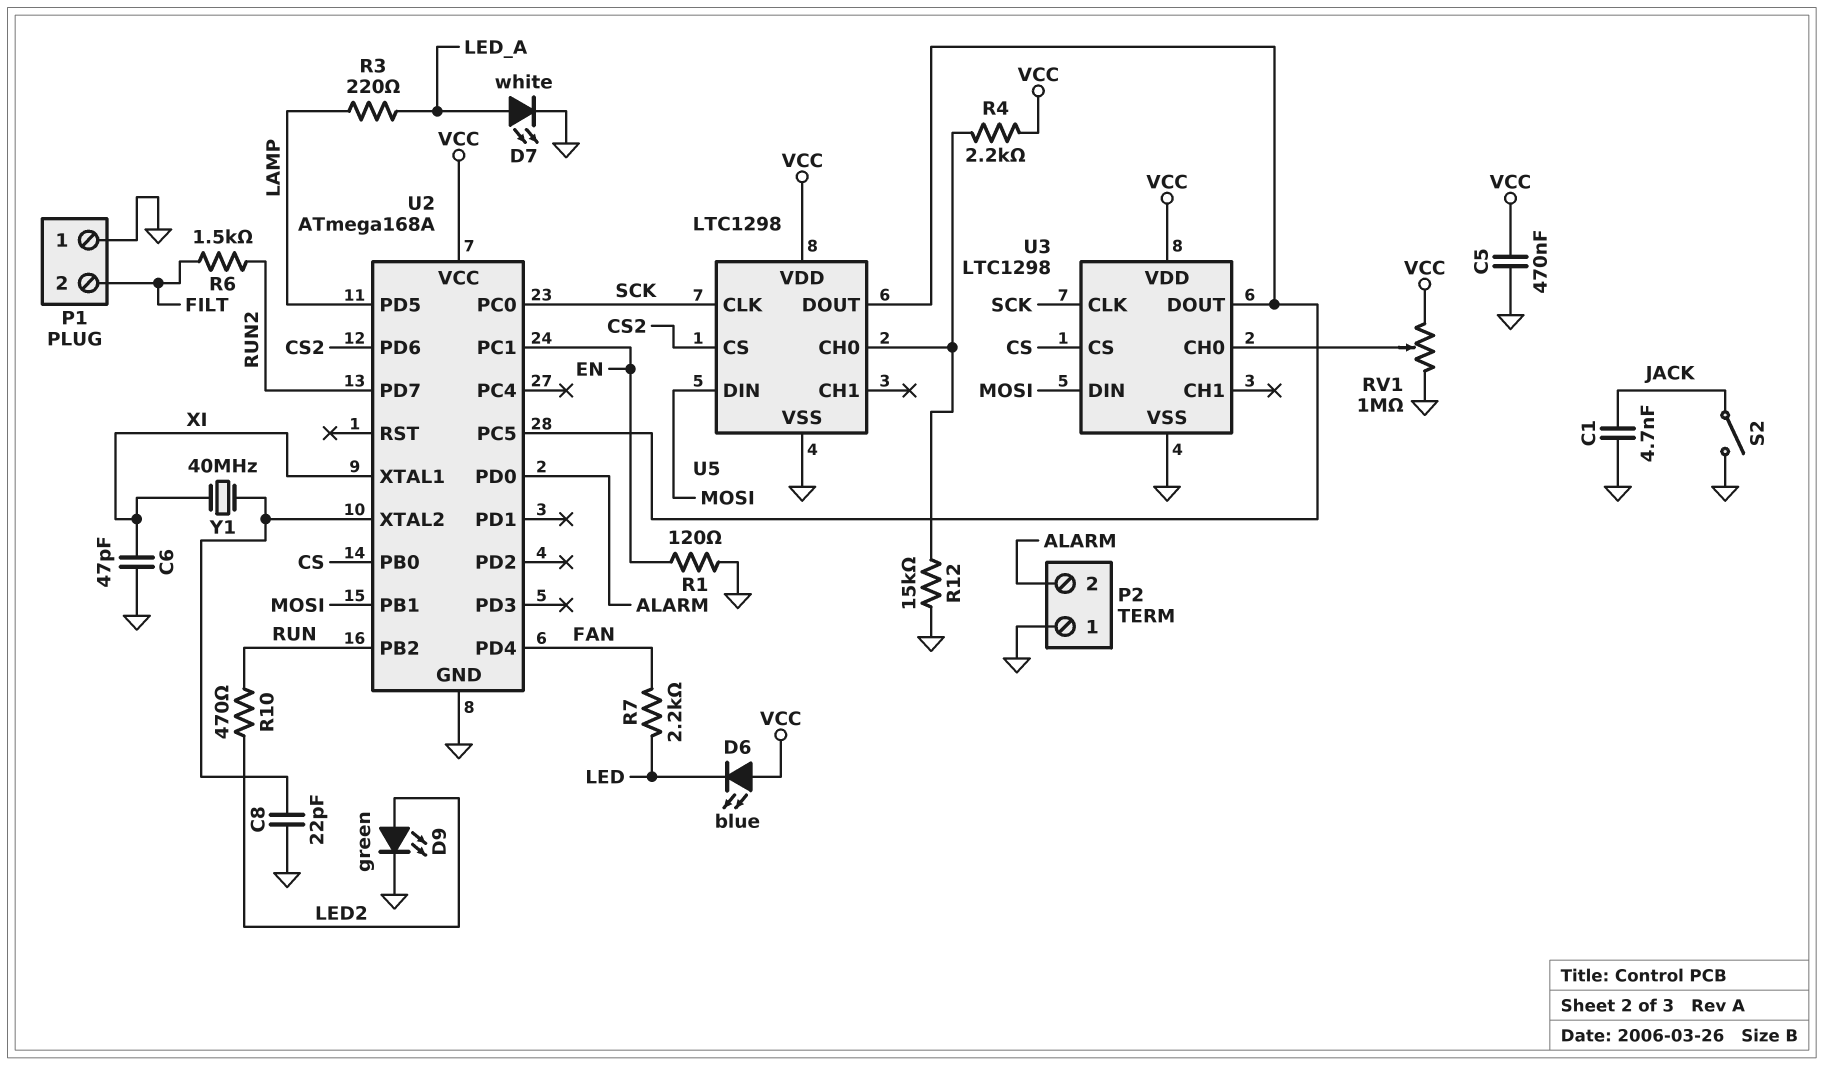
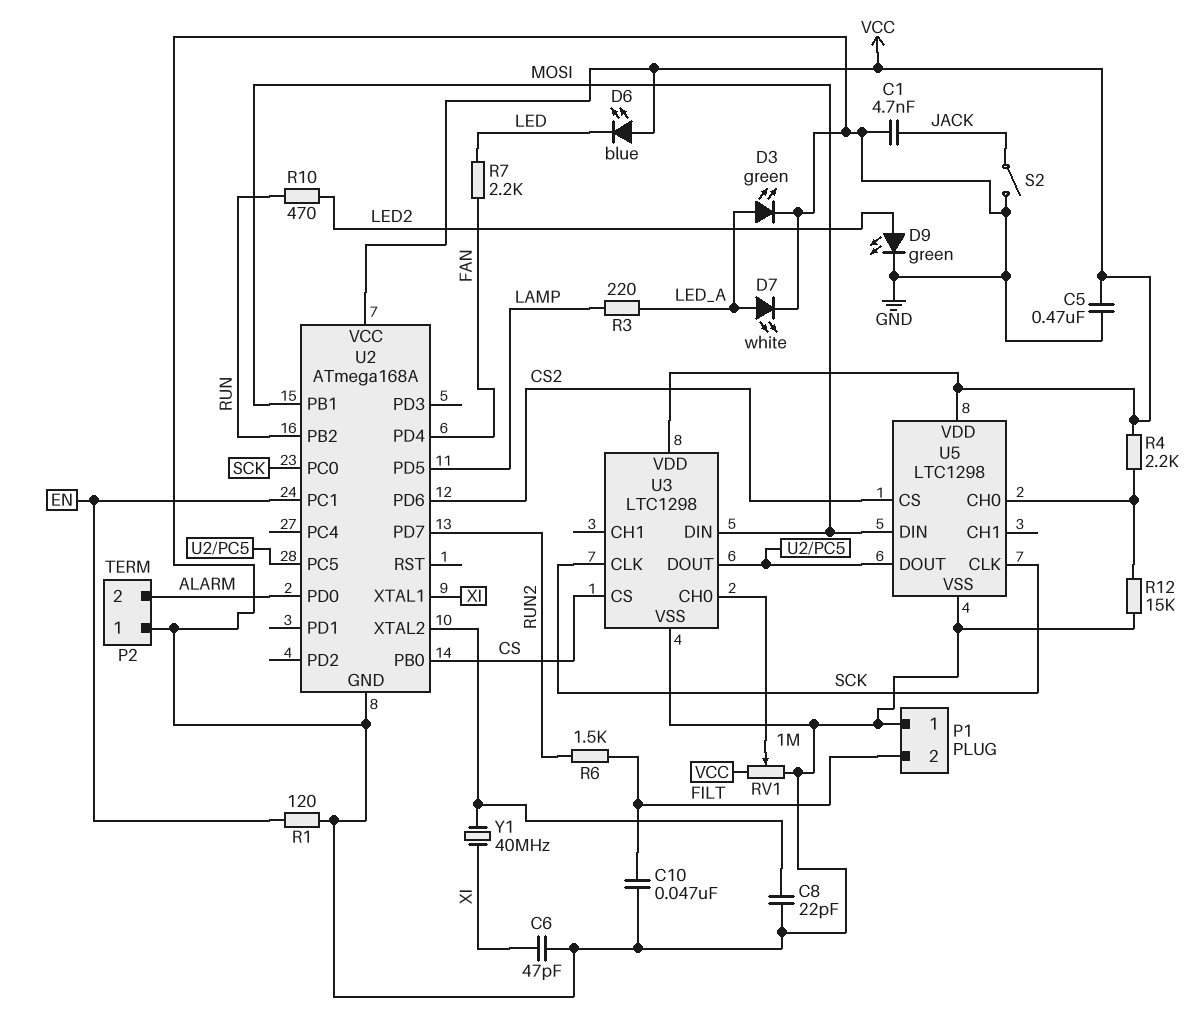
C10: none -> 47nF (FILT, GND)
D3: none -> LED green (A LED_A, K GND)

